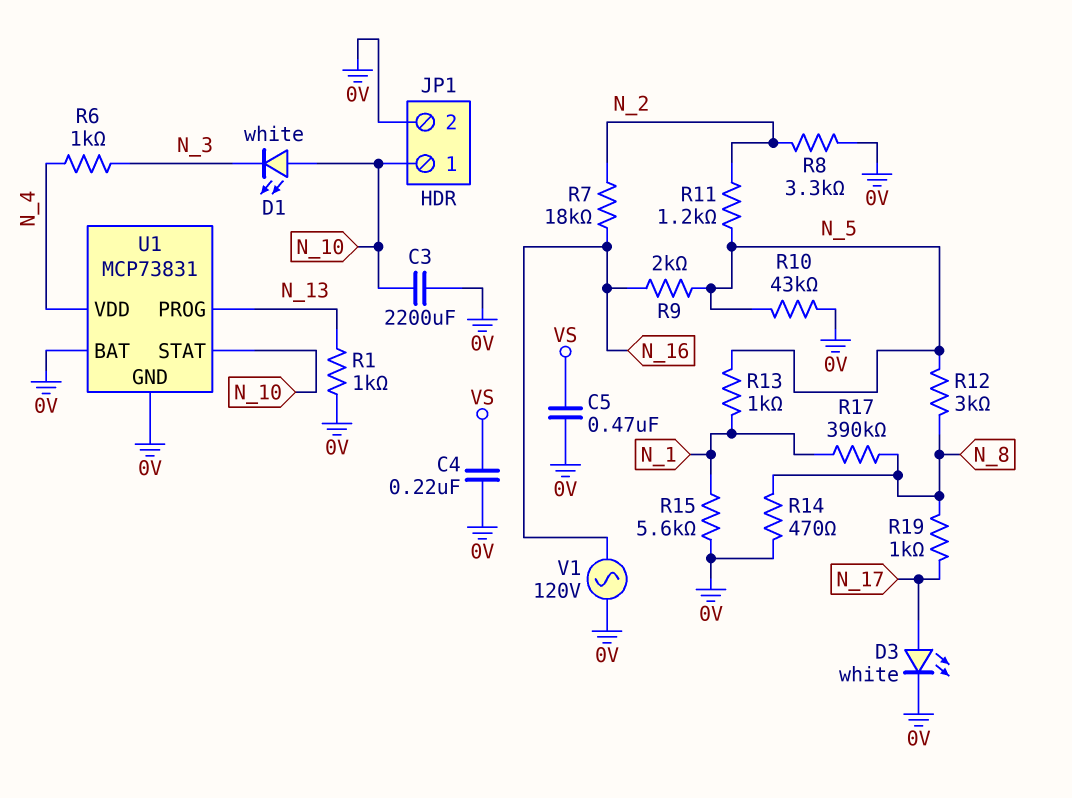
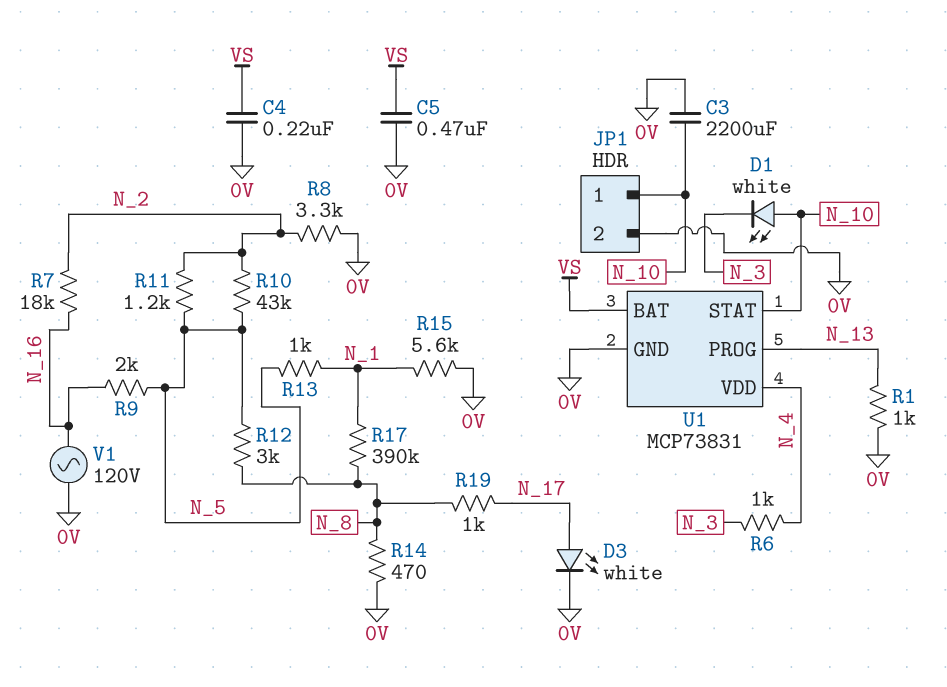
R10: 43k (0V, N_5) -> 43k (N_2, N_5)
U1 pin BAT: 0V -> VS

